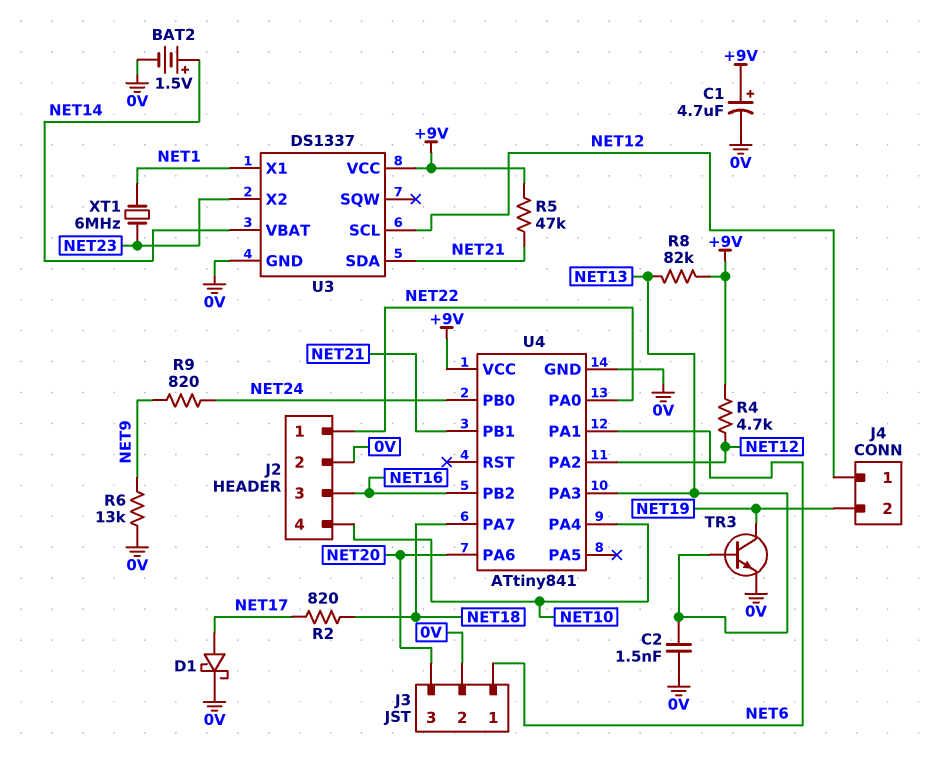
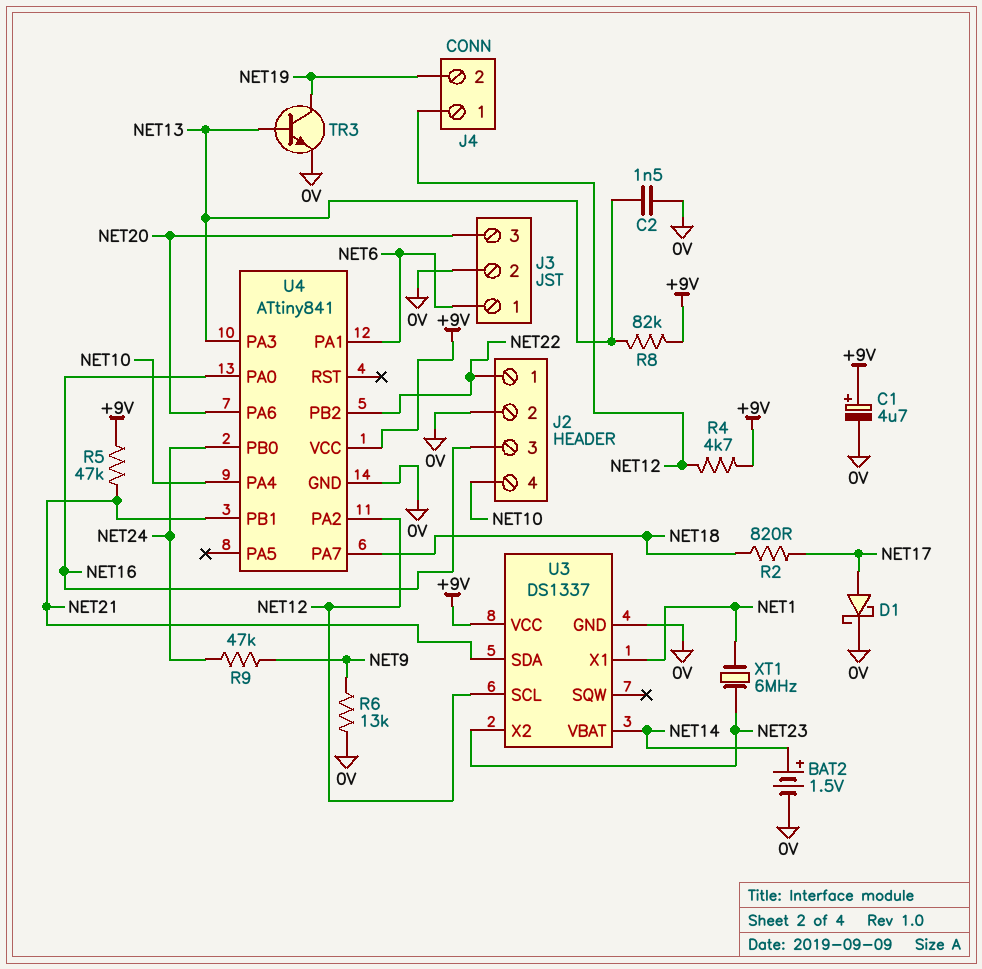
R9: 820 (NET9, NET24) -> 47k (NET9, NET24)
U4 pin PA0: NET22 -> NET16
U4 pin PB2: NET16 -> NET22

